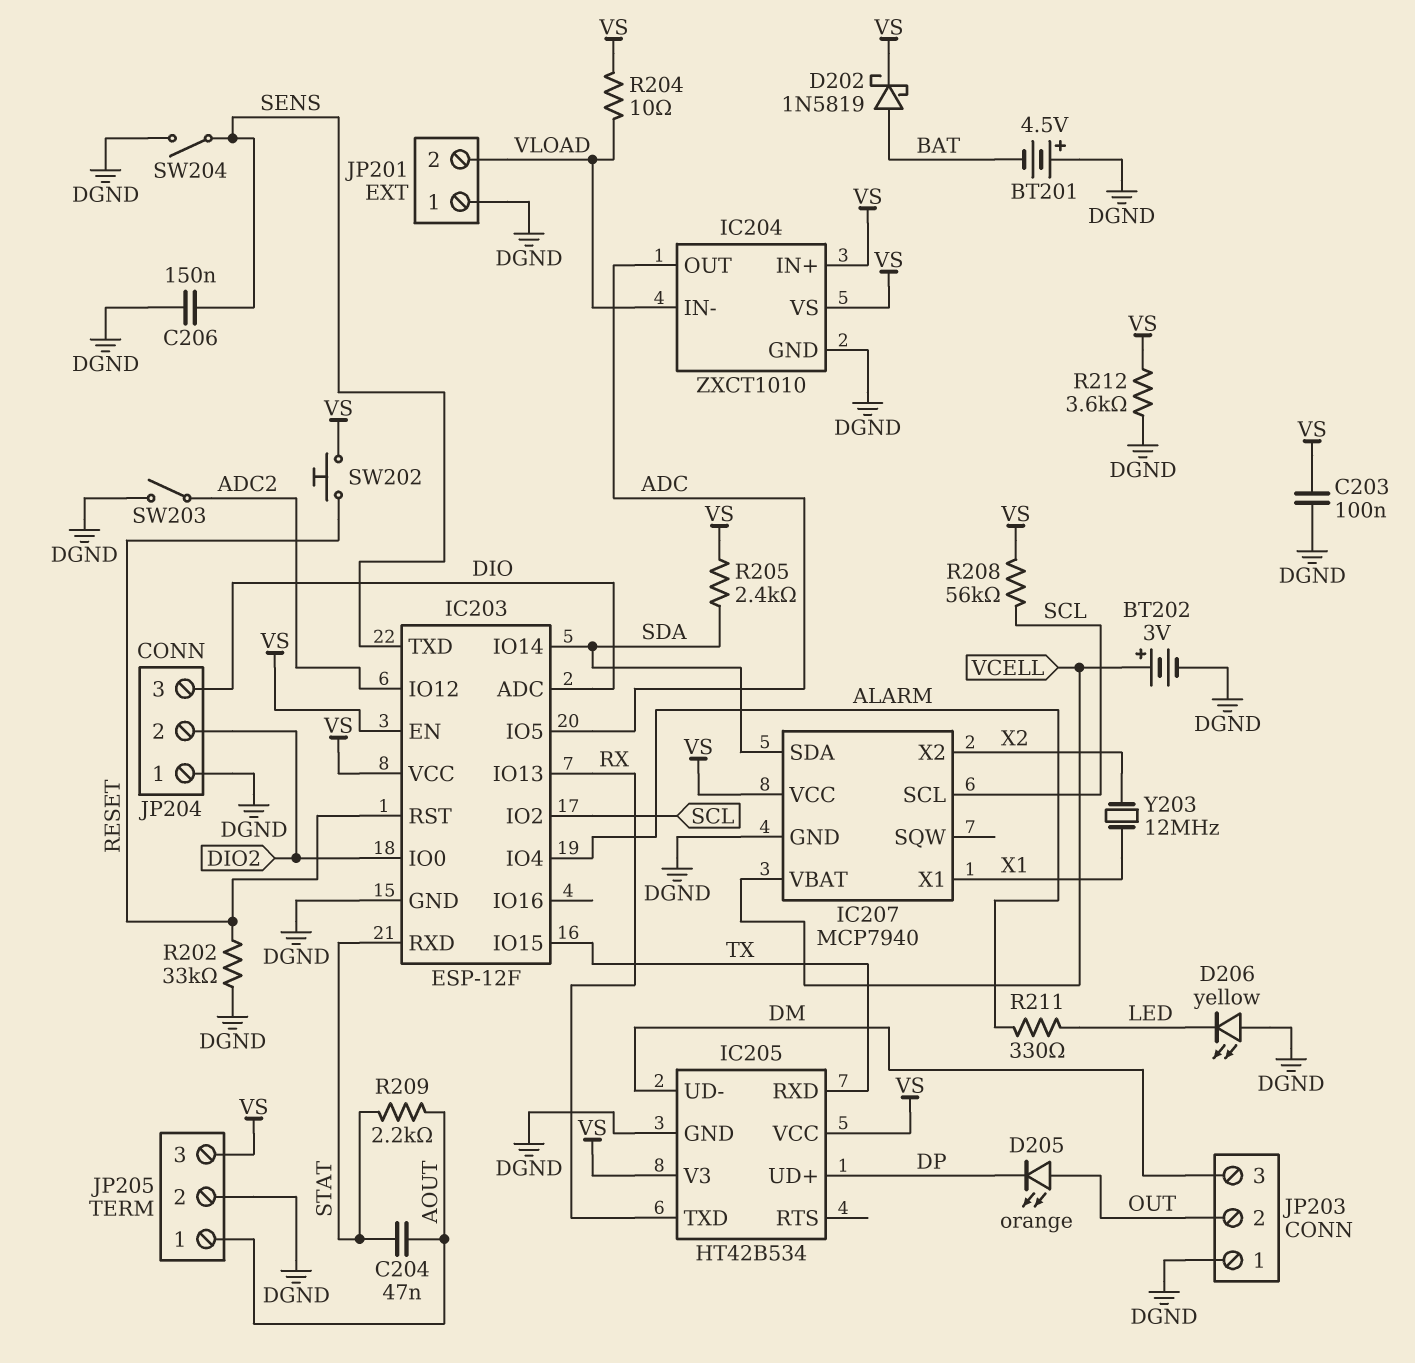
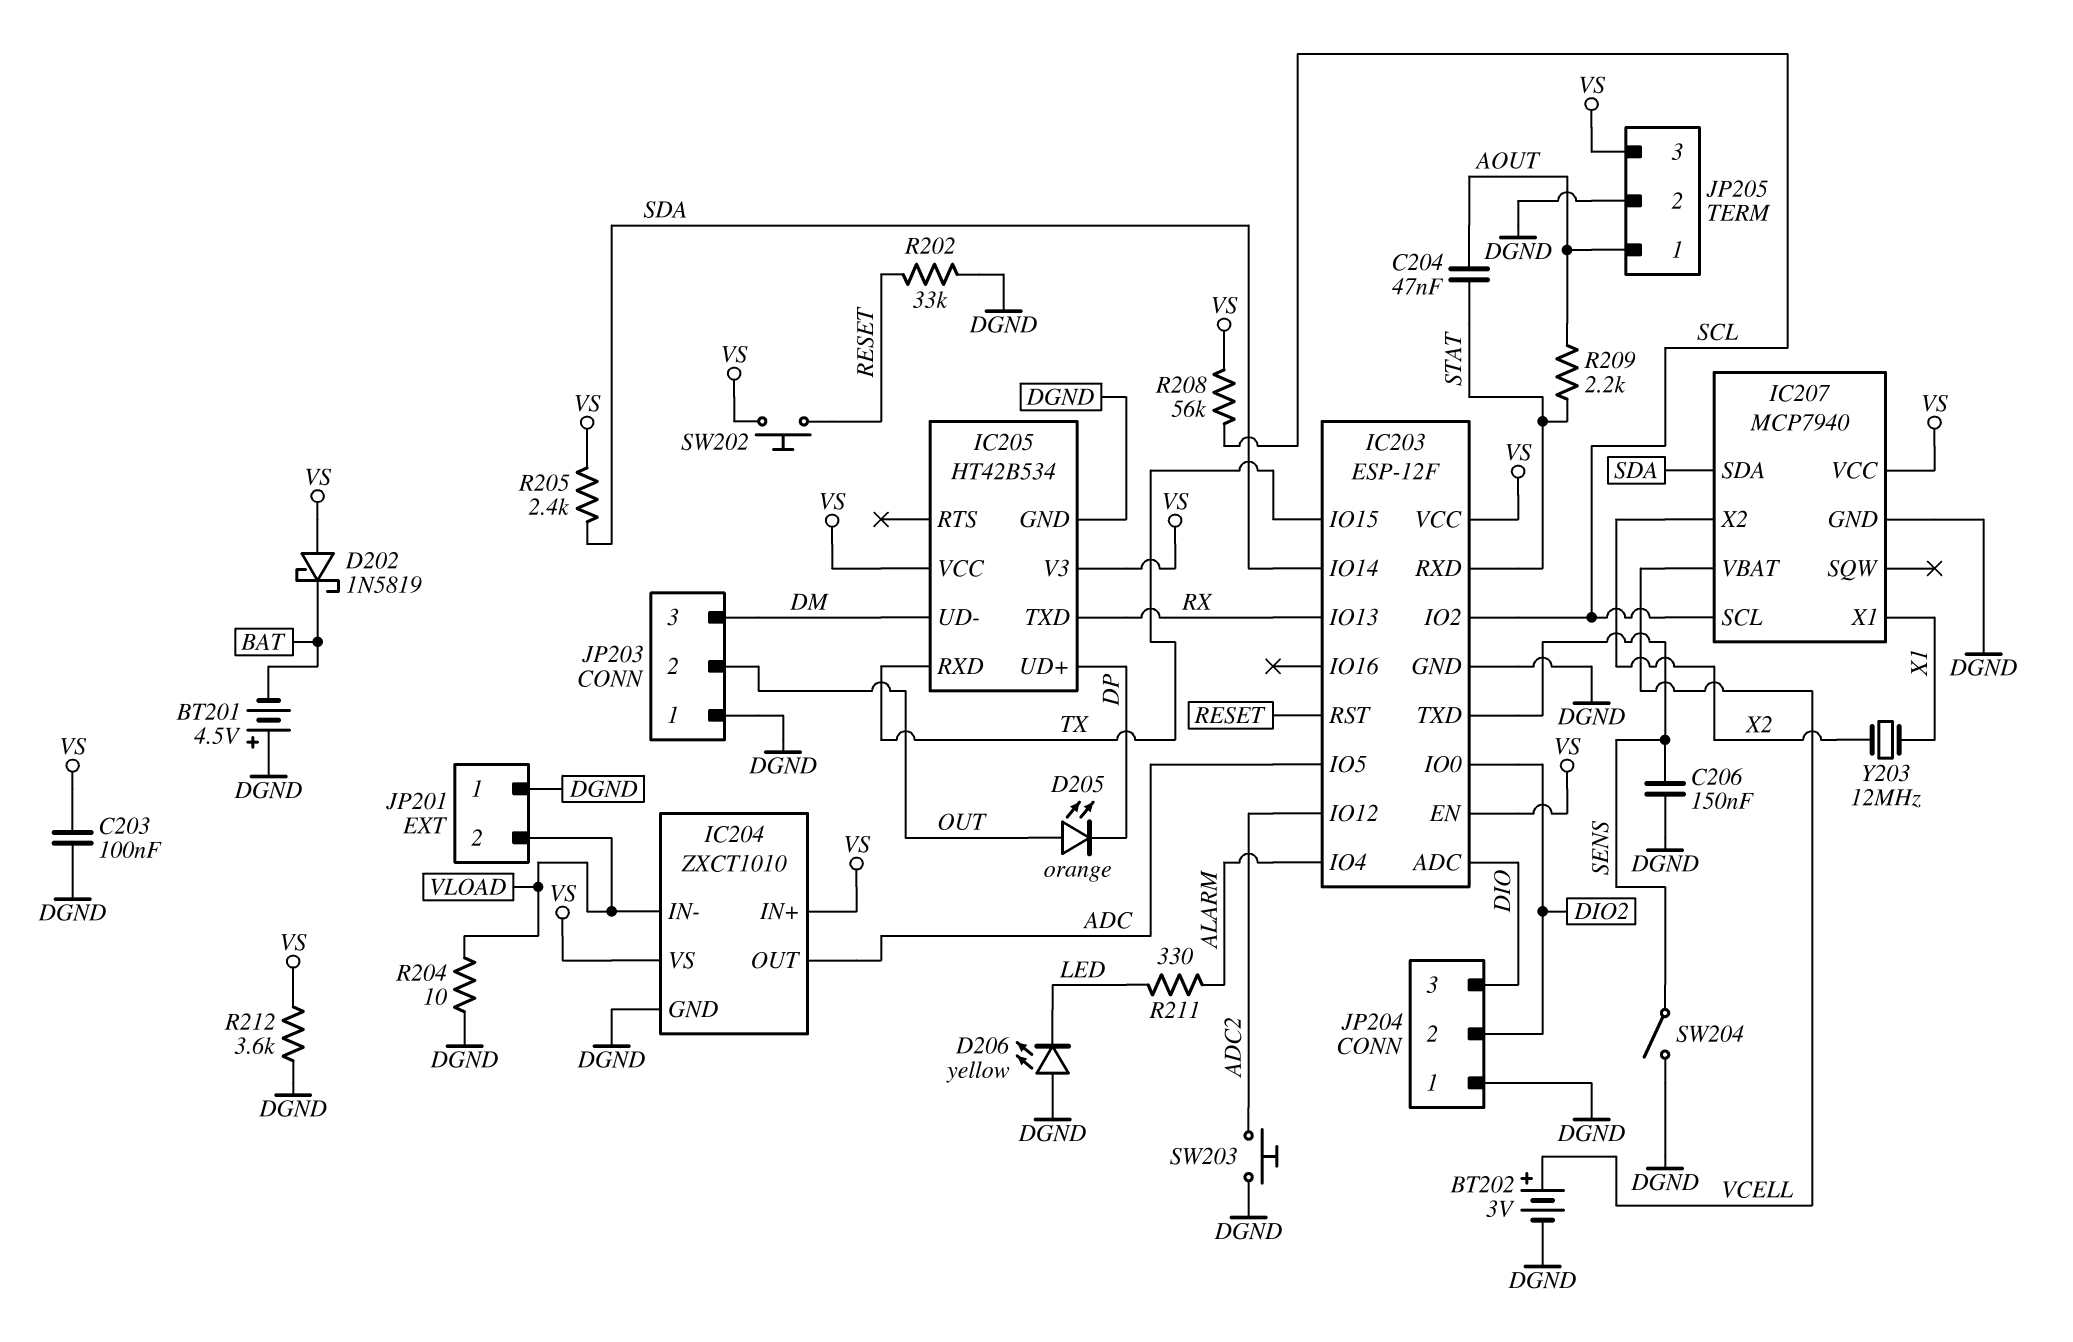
D202: schottky 1N5819 (A BAT, K VS) -> schottky 1N5819 (A VS, K BAT)
R204: 10 (VLOAD, VS) -> 10 (DGND, VLOAD)
SW203: switch (ADC2, DGND) -> button (ADC2, DGND)

